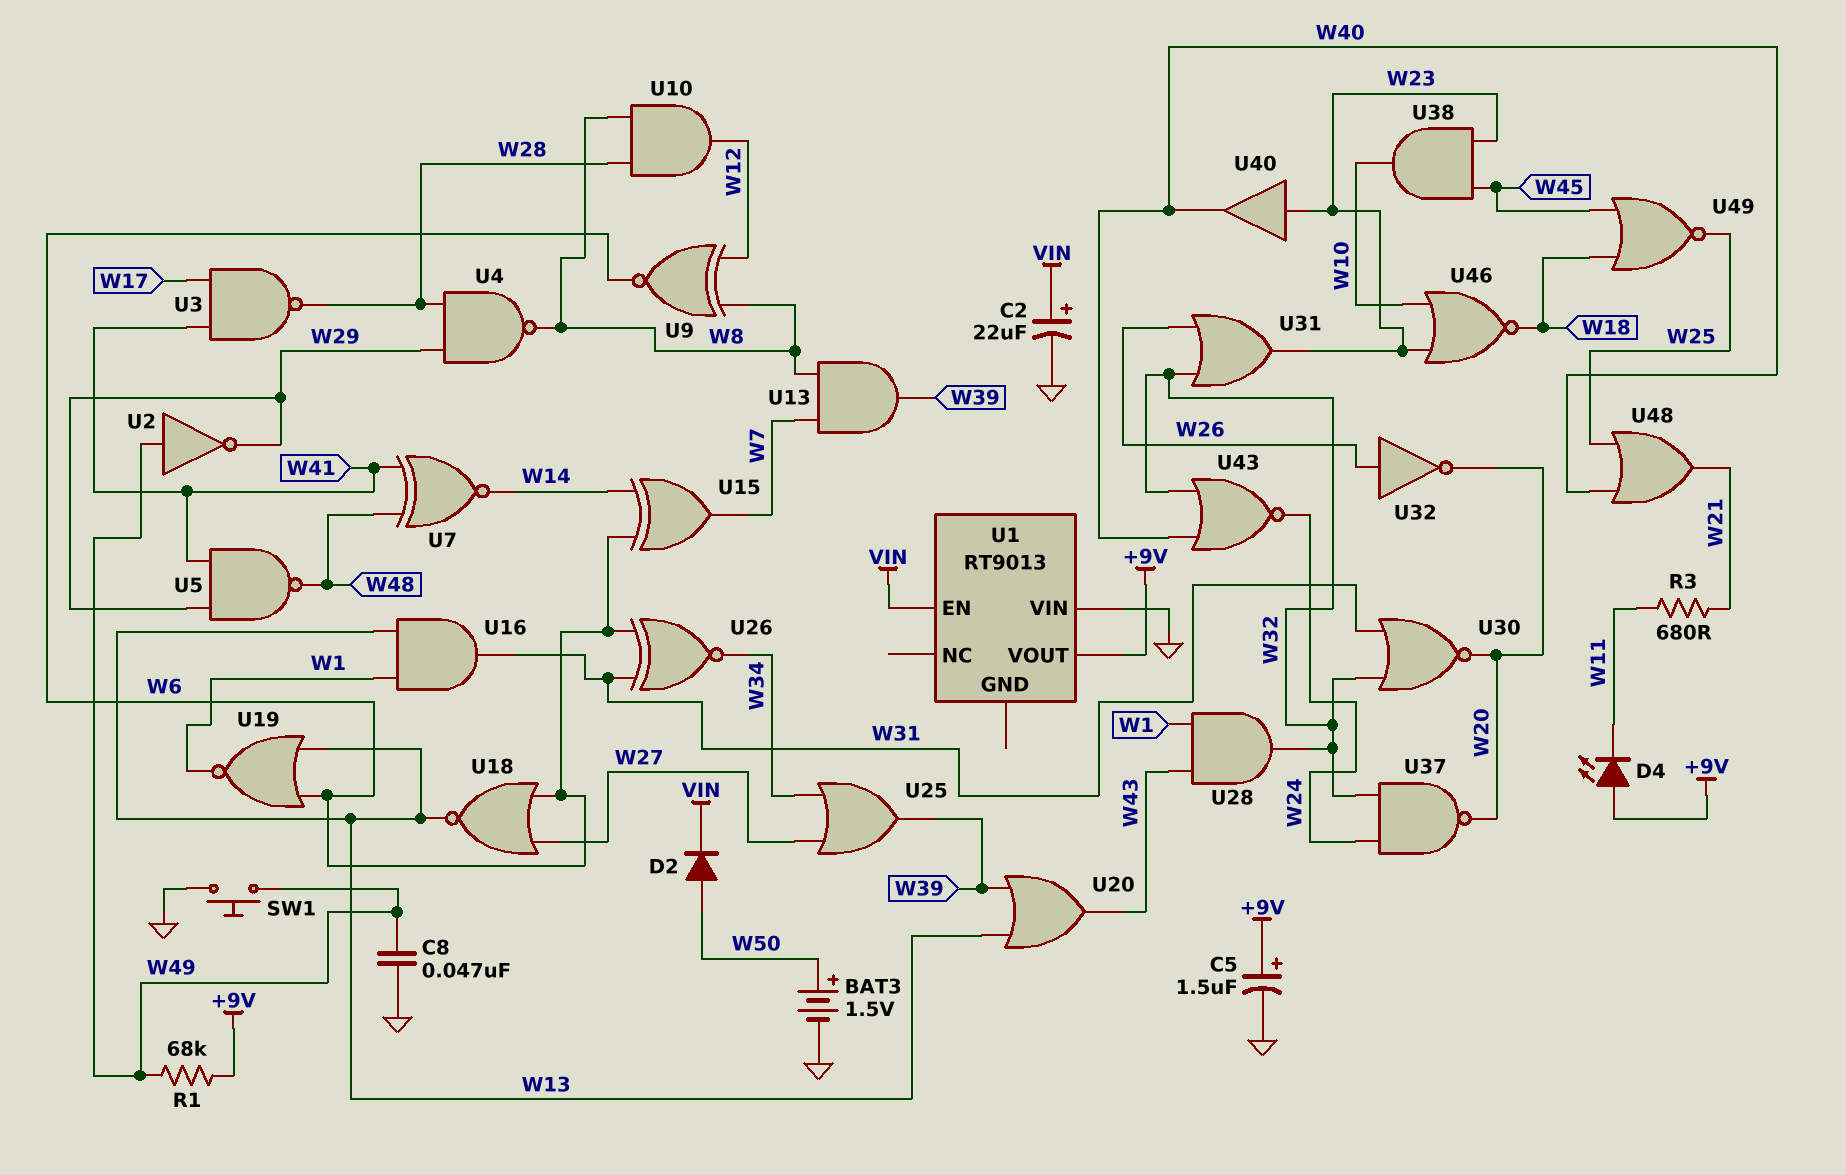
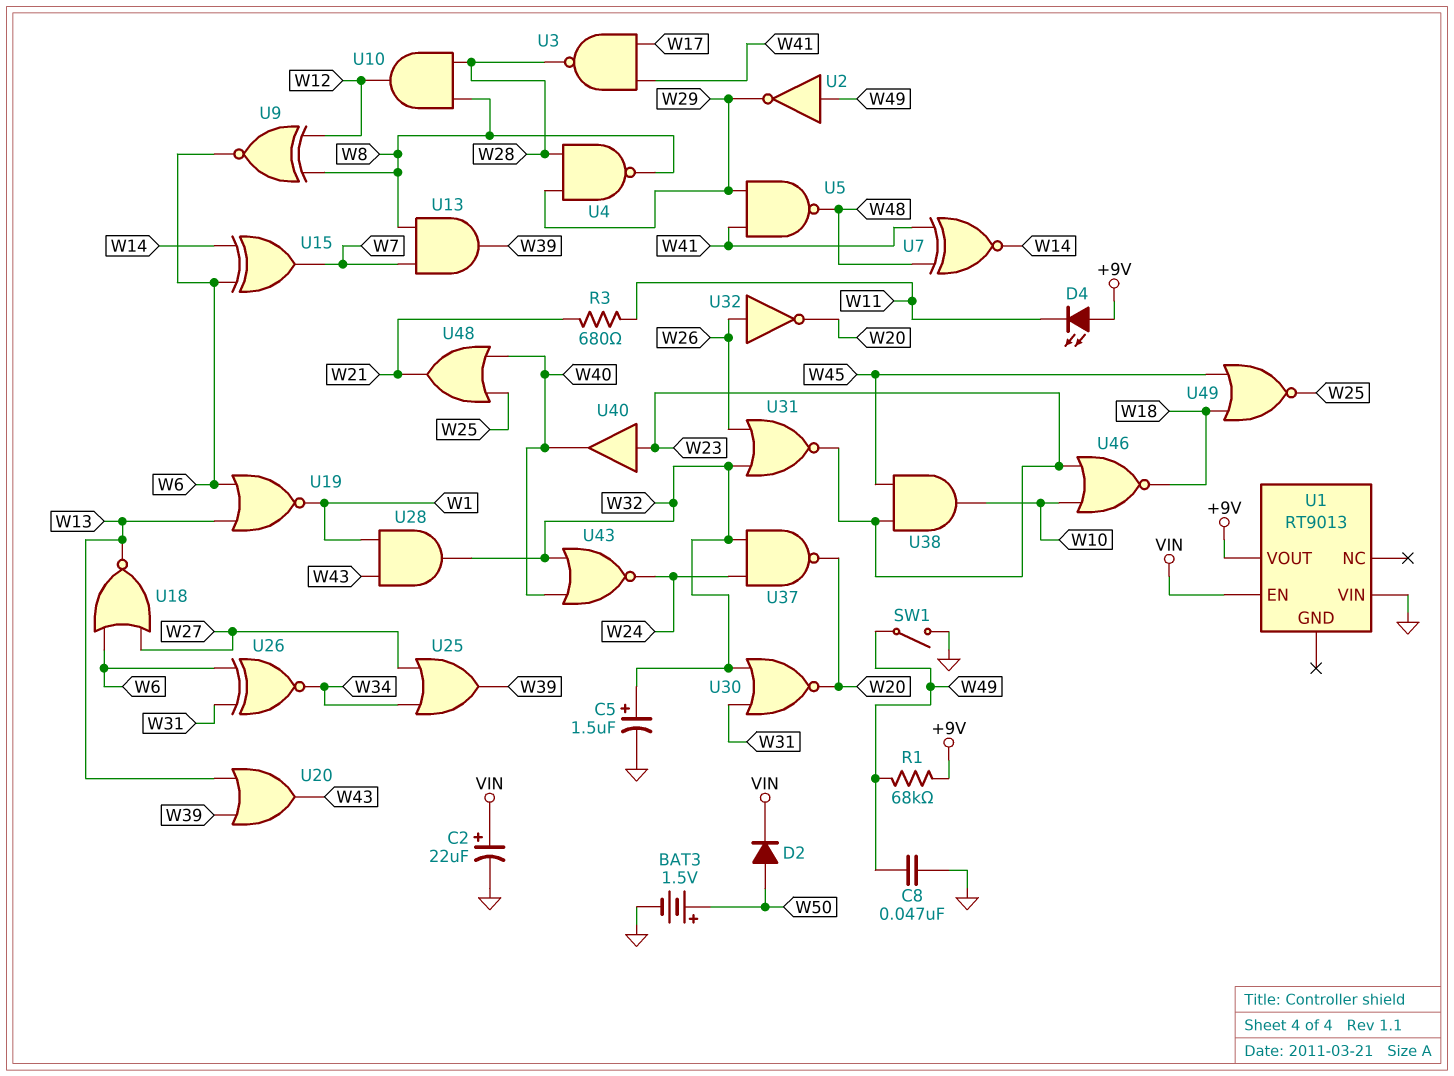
C5: 1.5uF (plus +9V, minus GND) -> 1.5uF (plus W32, minus GND)
SW1: button (GND, W49) -> switch (GND, W49)
U16: AND (in W1, in W13, out W31) -> none
U31: OR (in W26, in W32, out W23) -> NOR (in W26, in W32, out W23)

